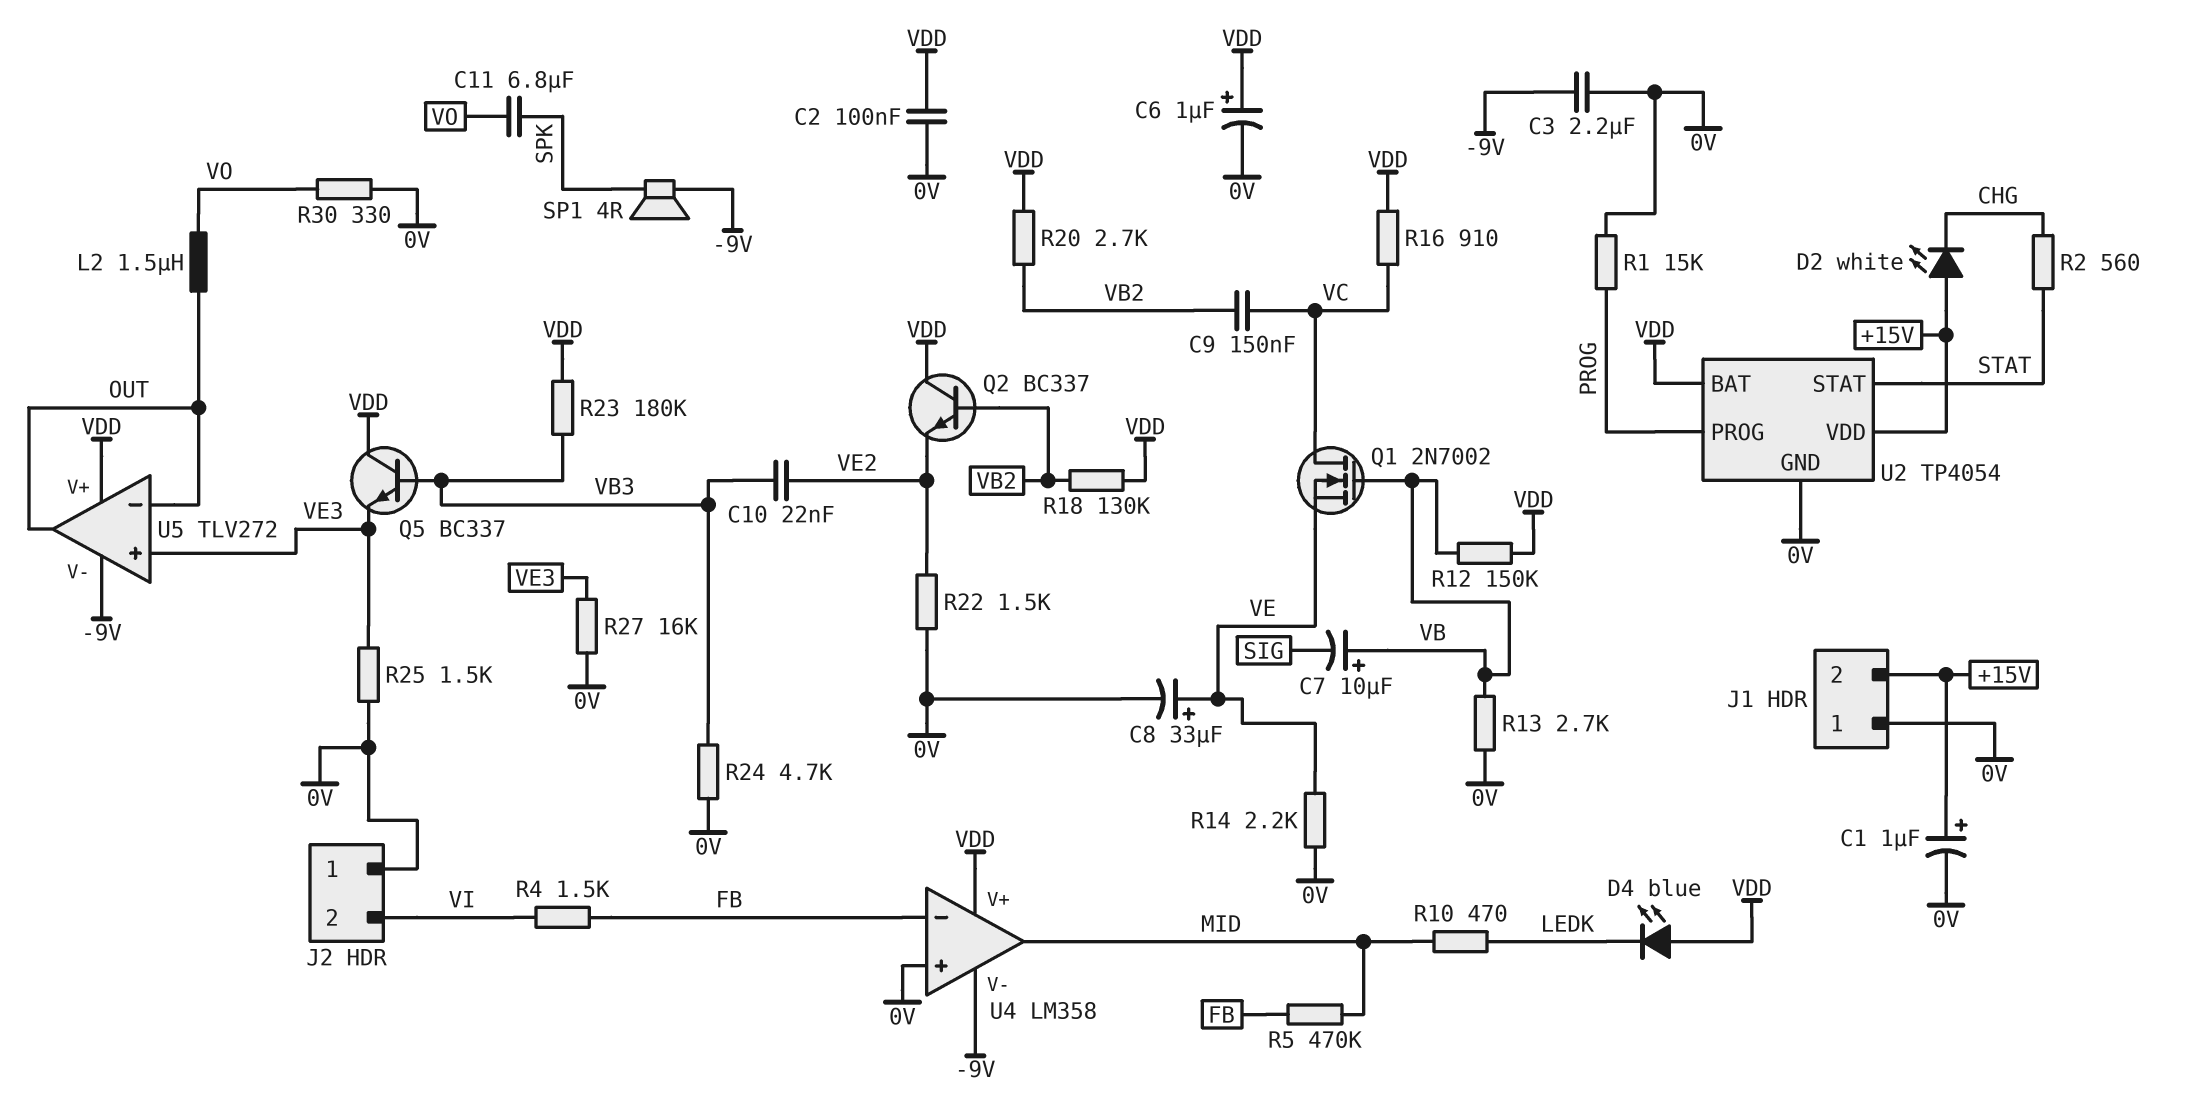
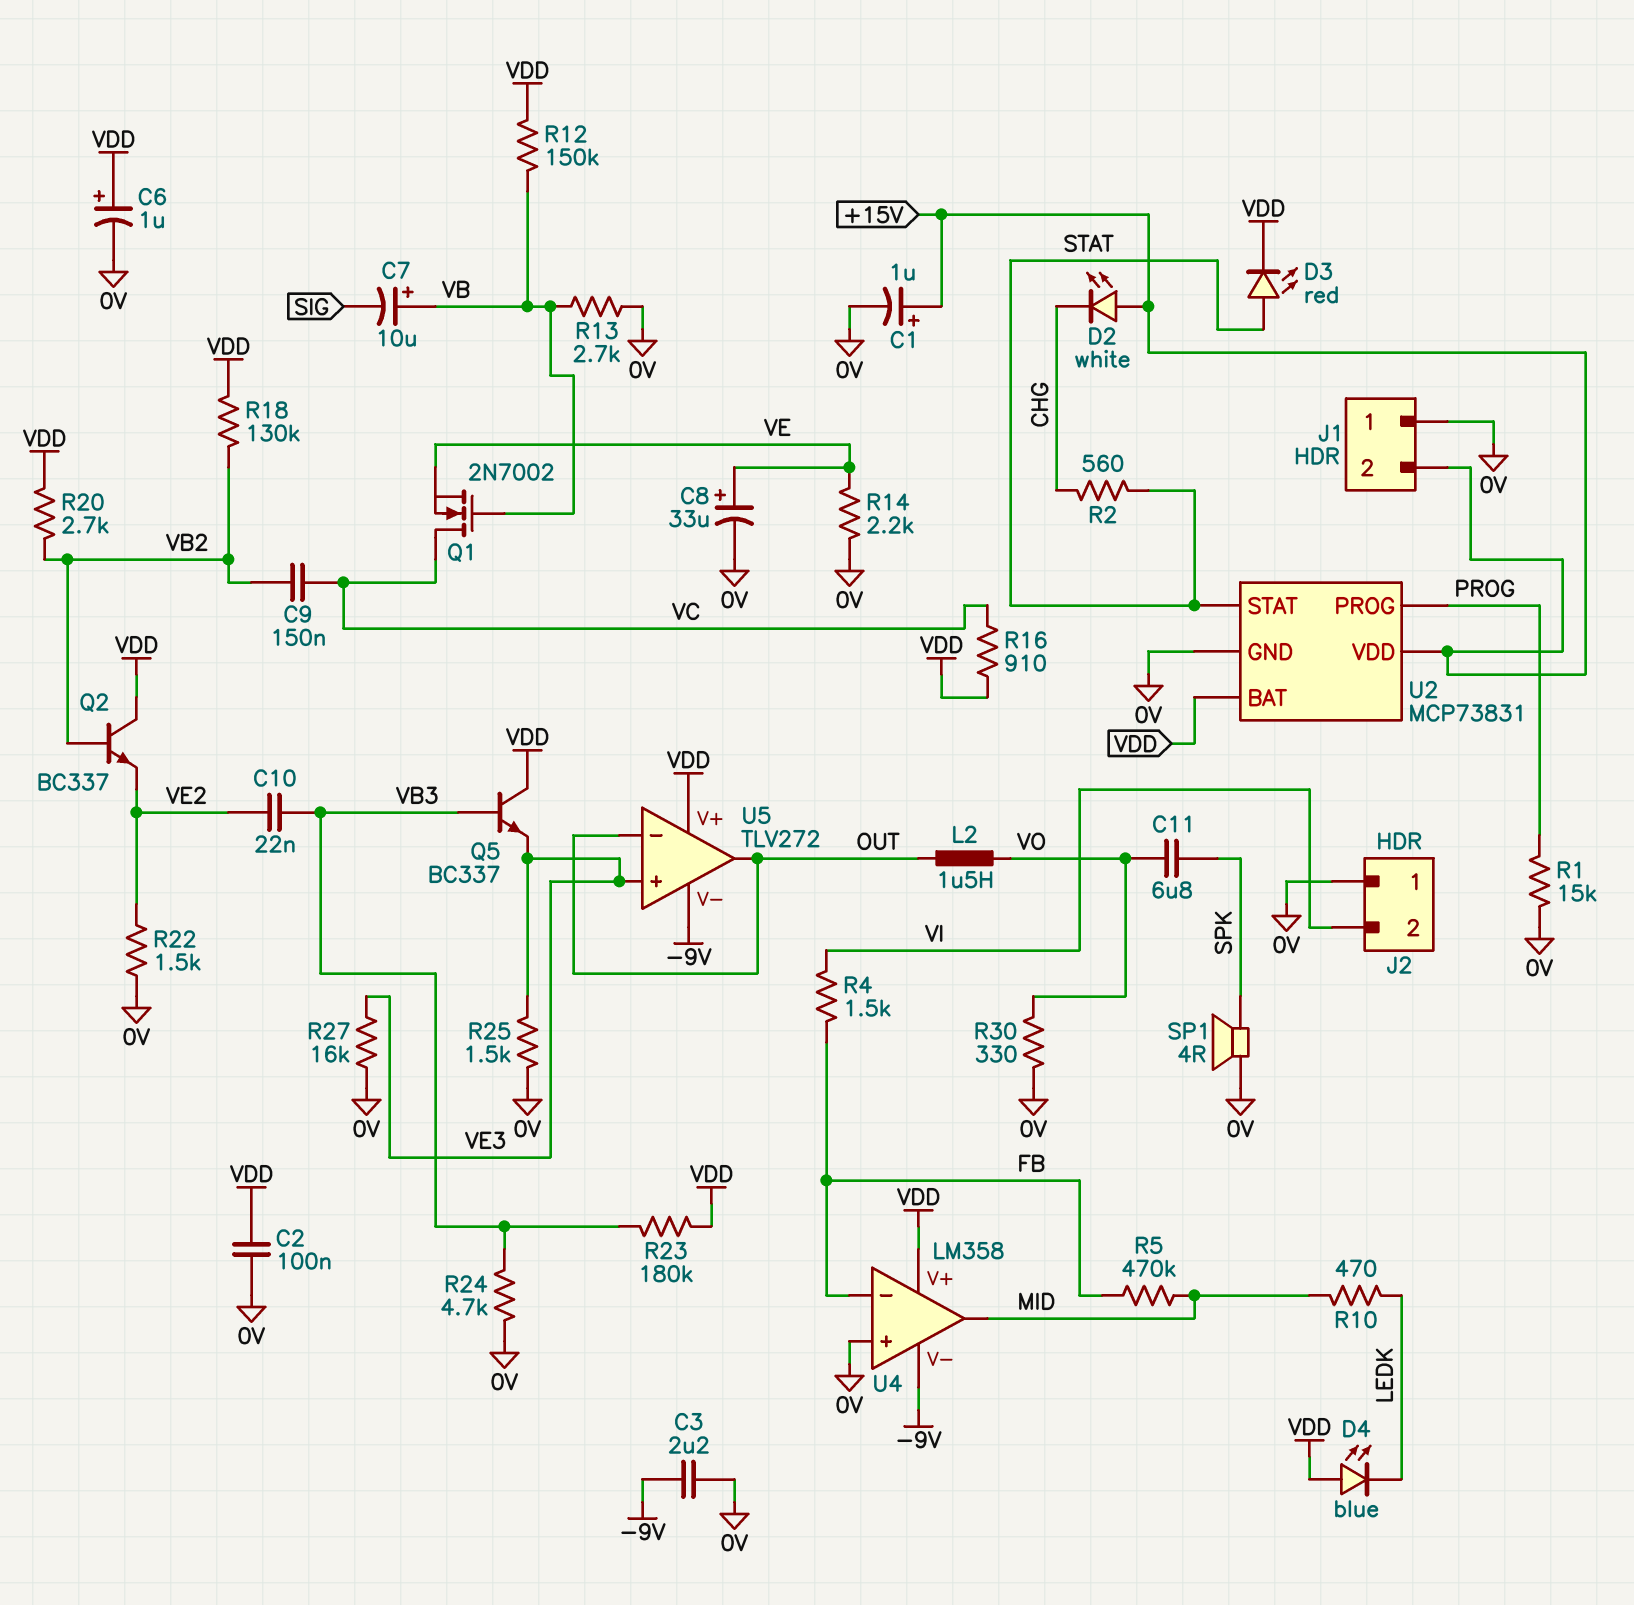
D3: none -> LED red (A STAT, K VDD)
SP1: speaker 4R (-9V, SPK) -> speaker 4R (0V, SPK)
U2: TP4054 -> MCP73831

